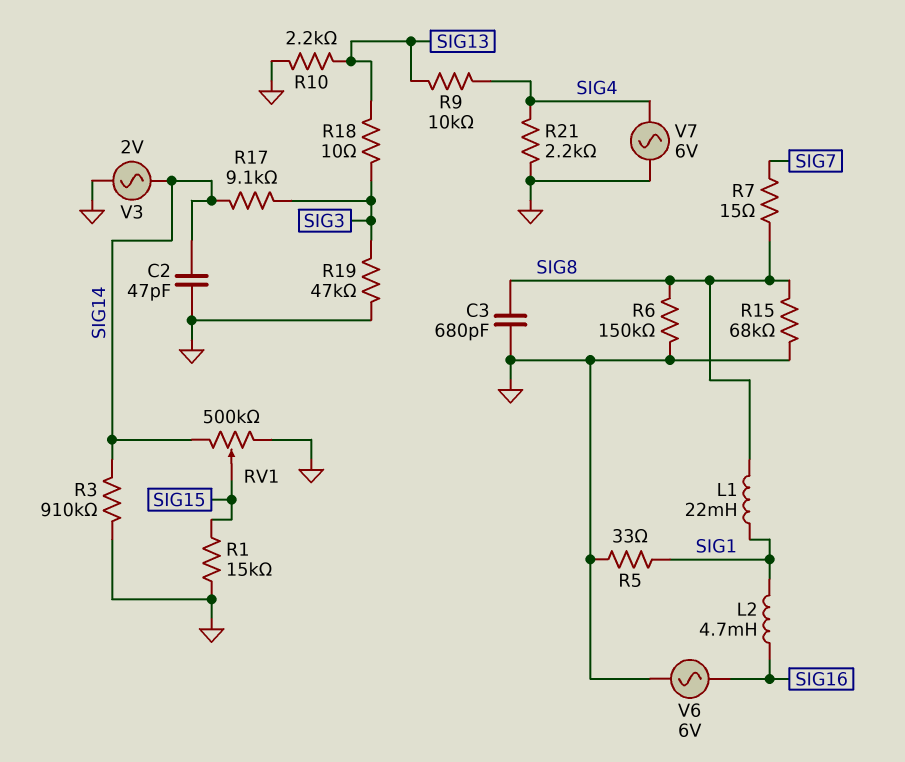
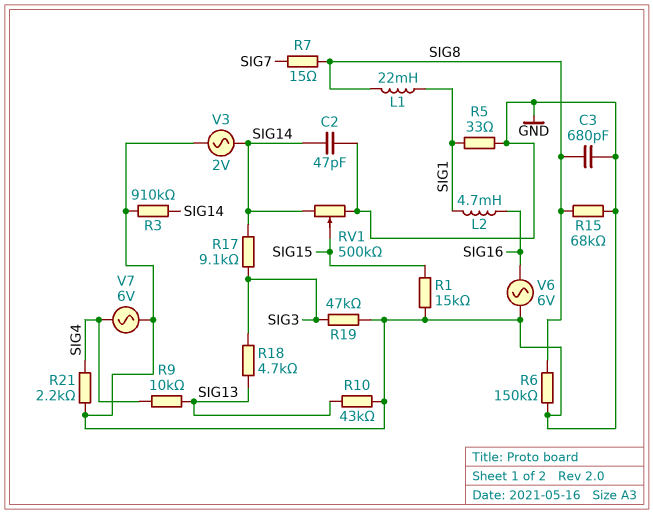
R10: 2.2k (GND, SIG13) -> 43k (GND, SIG13)
R18: 10 (SIG3, SIG13) -> 4.7k (SIG3, SIG13)

